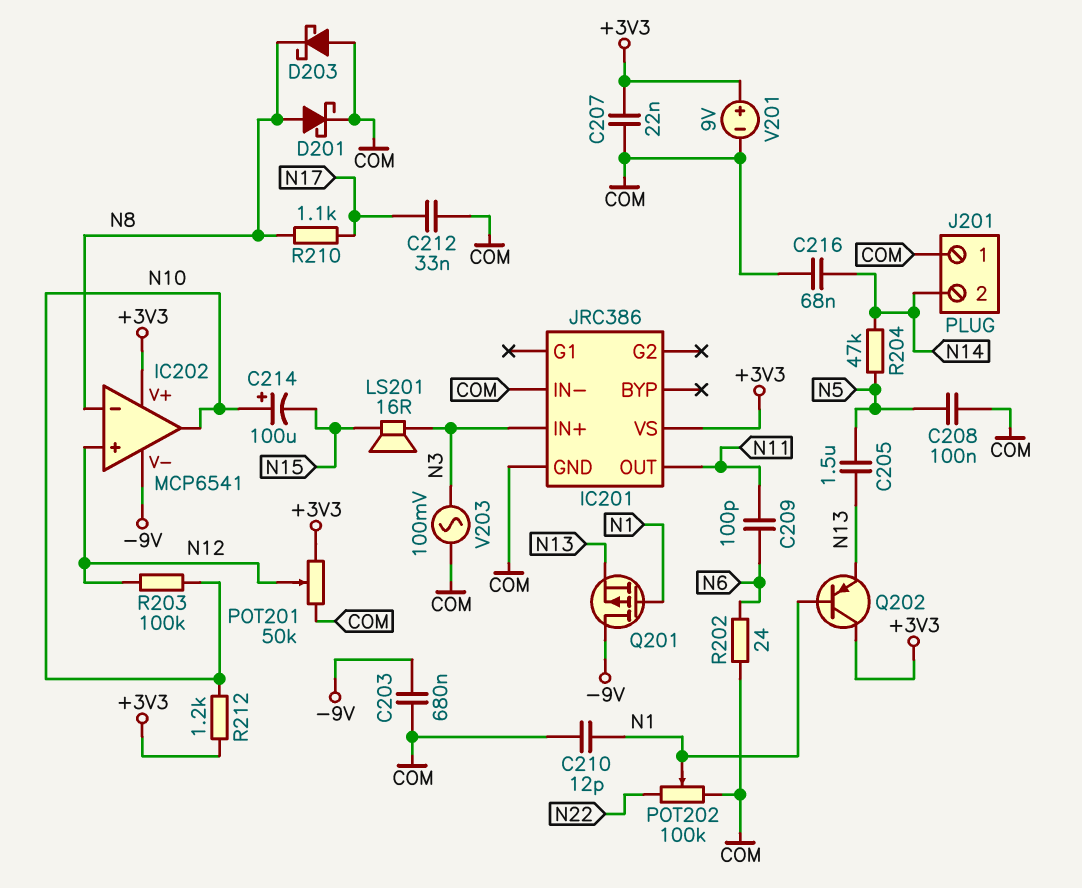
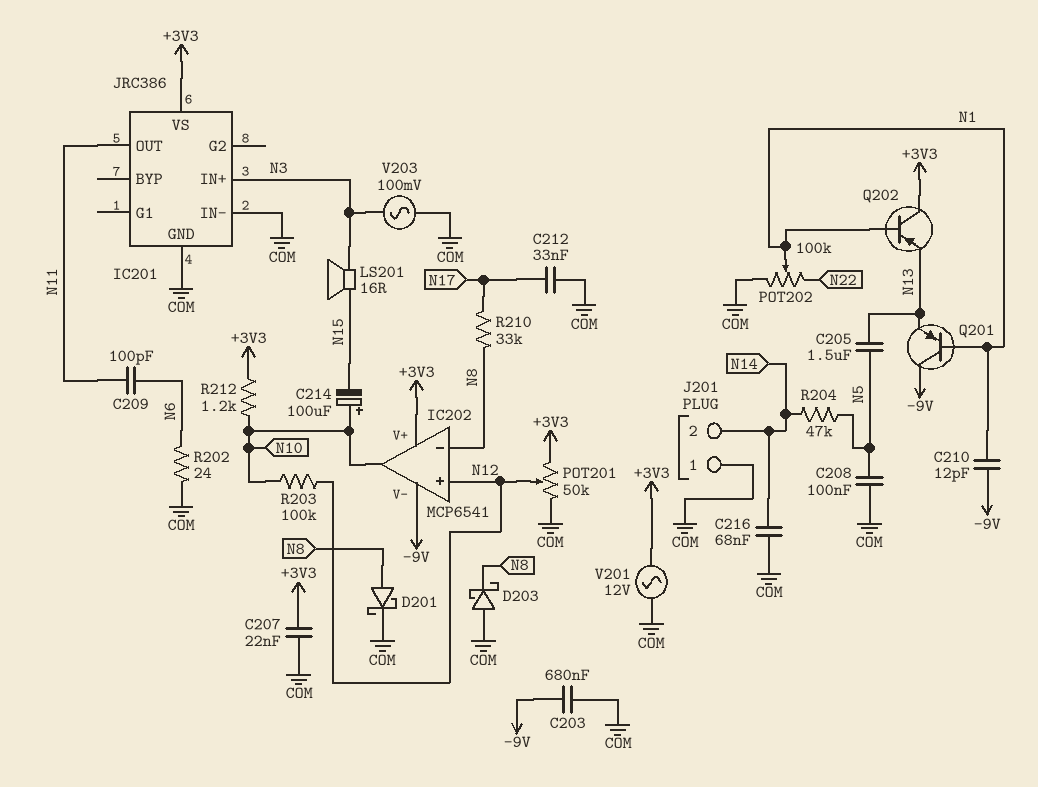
C210: 12pF (COM, N1) -> 12pF (-9V, N1)
Q201: PMOS (G N1, D -9V, S N13) -> PNP (B N1, C -9V, E N13)
R210: 1.1k (N8, N17) -> 33k (N8, N17)
V201: 9V (plus +3V3, minus COM) -> AC 12V (+3V3, COM)

